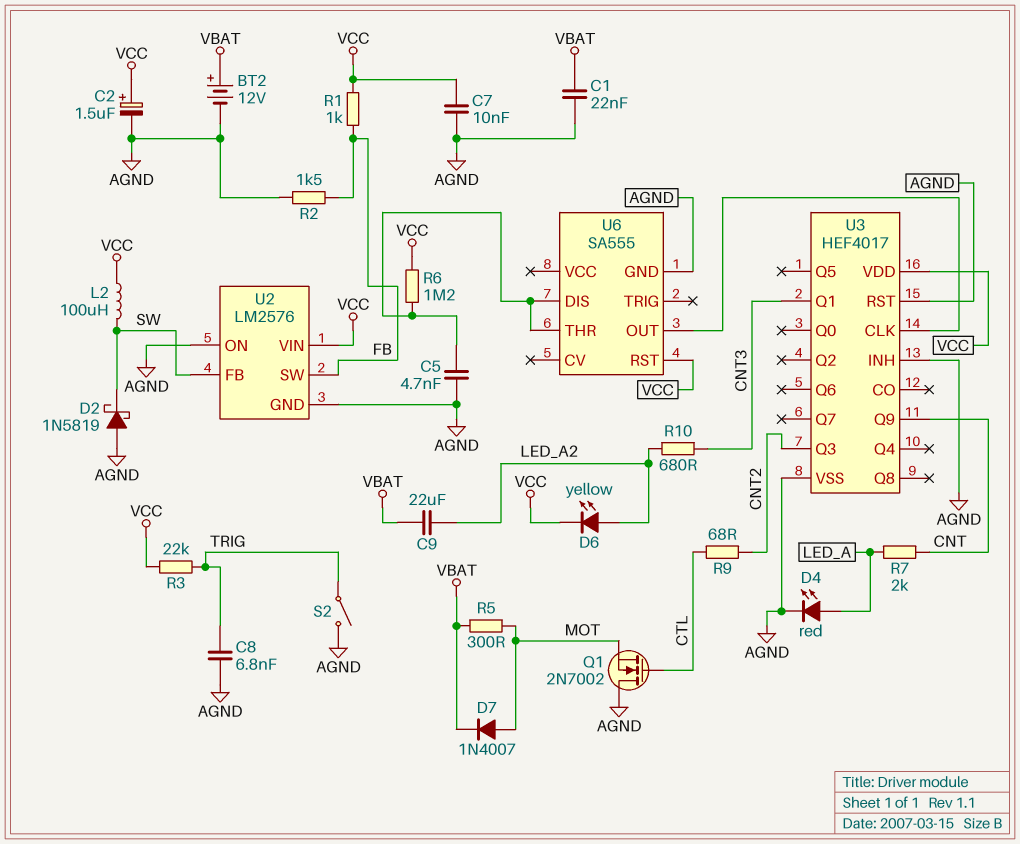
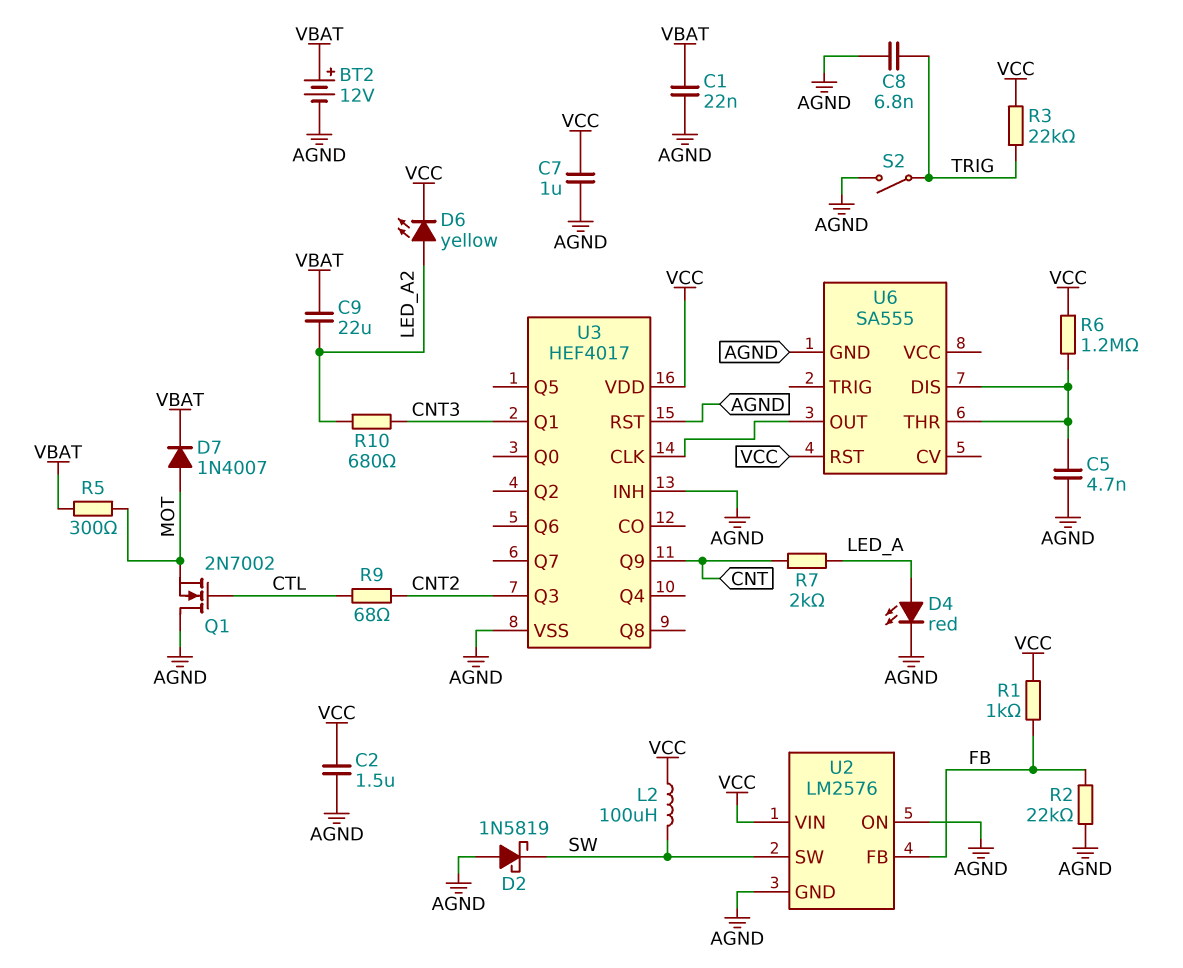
C2: 1.5uF (plus VCC, minus AGND) -> 1.5uF (AGND, VCC)
C7: 10nF (AGND, VCC) -> 1uF (AGND, VCC)
R2: 1.5k (AGND, FB) -> 22k (AGND, FB)
U2 pin FB: SW -> FB
U2 pin SW: FB -> SW

